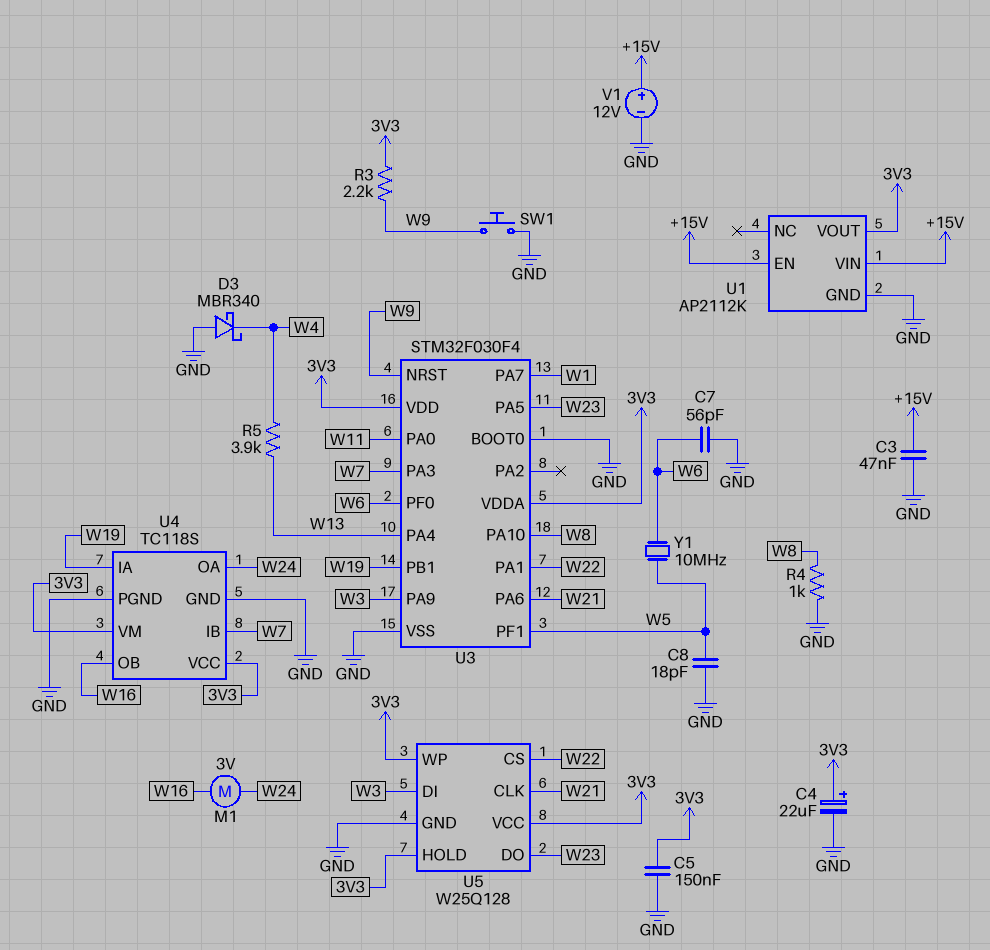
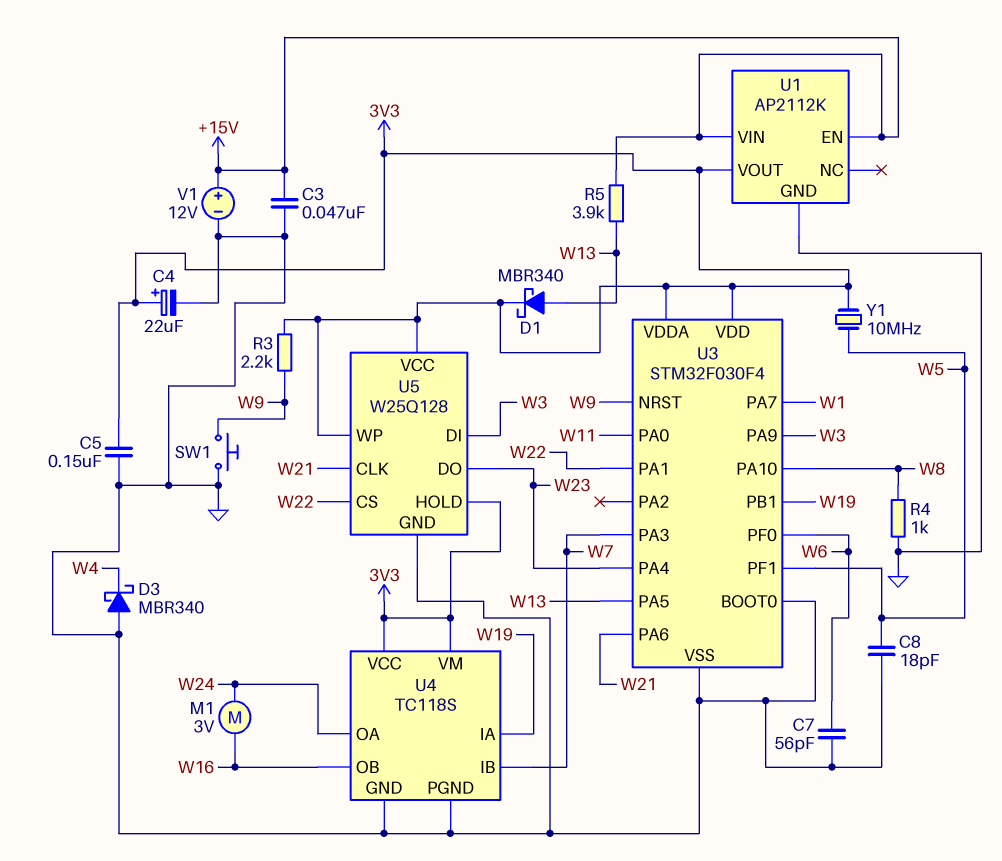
D1: none -> schottky MBR340 (A W13, K 3V3)
R5: 3.9k (W4, W13) -> 3.9k (+15V, W13)
U3 pin PA4: W13 -> W23
U3 pin PA5: W23 -> W13
Y1: 10MHz (W5, W6) -> 10MHz (3V3, W5)

